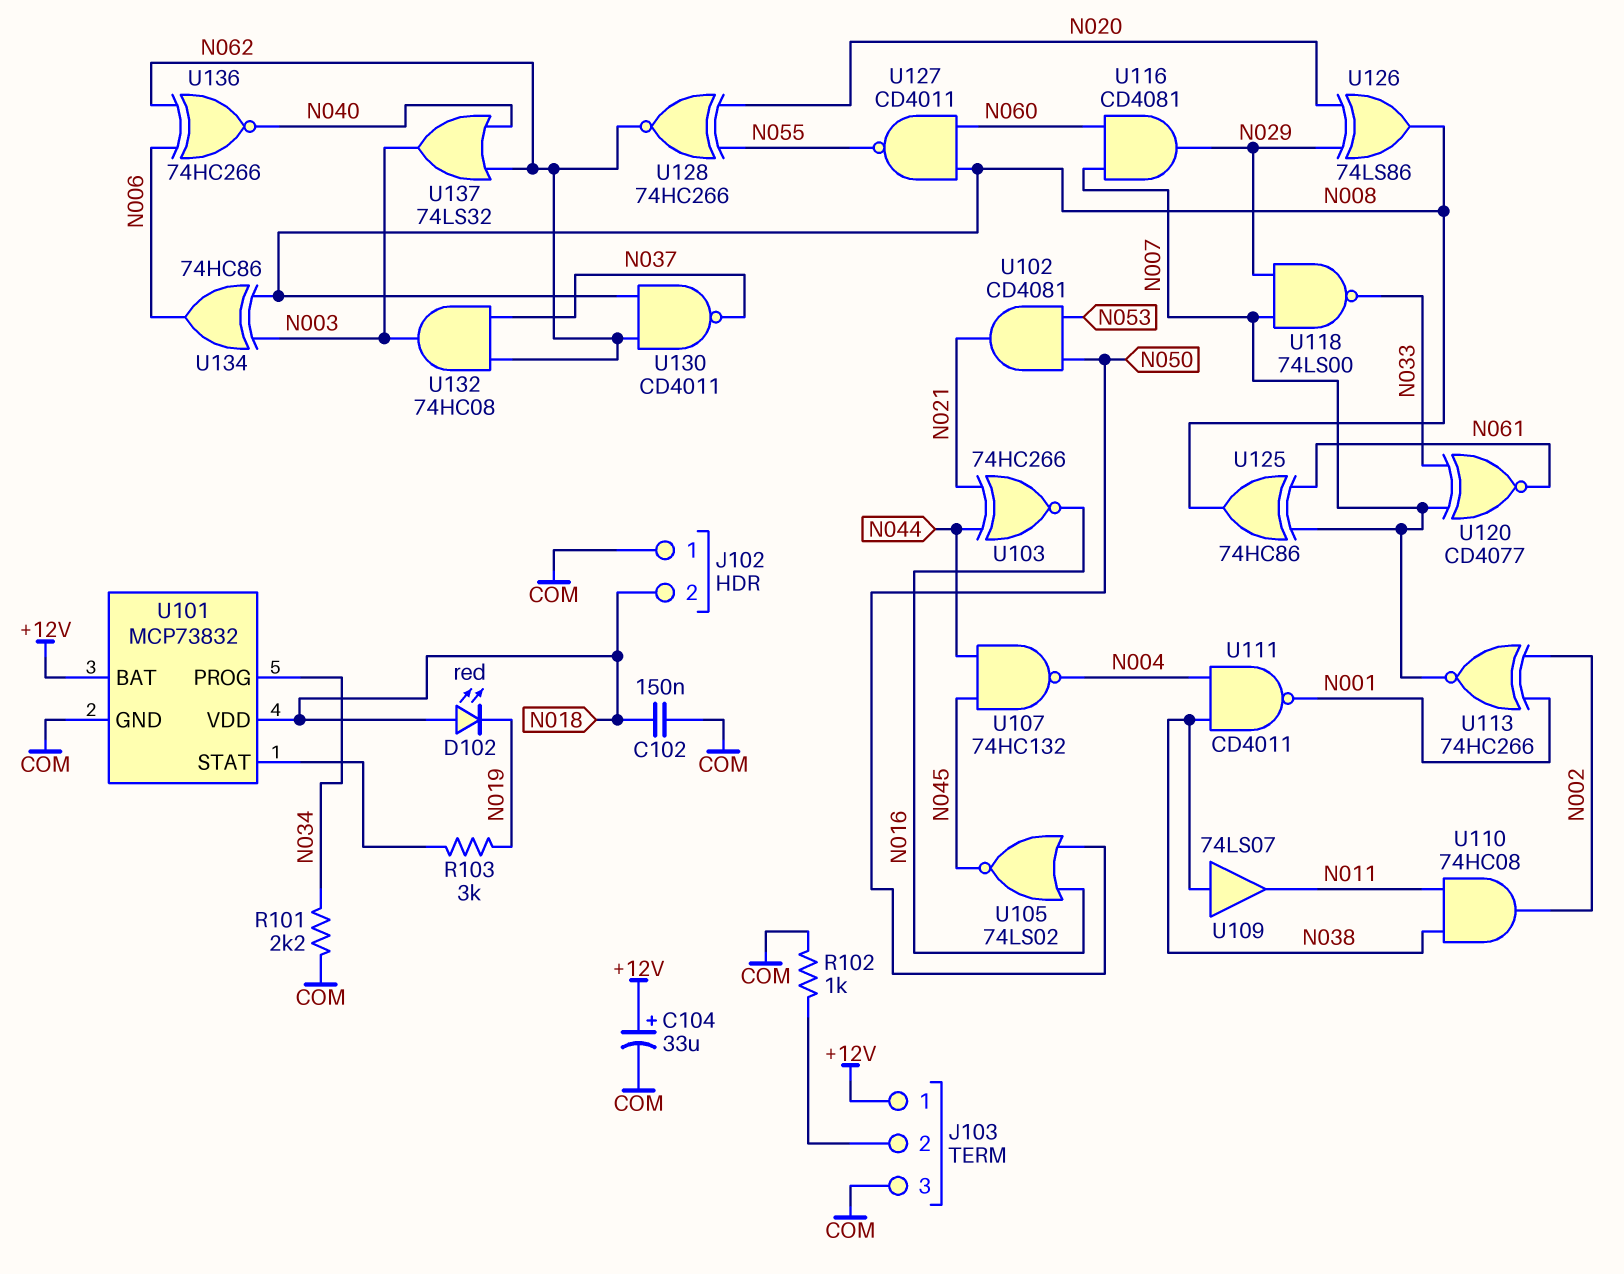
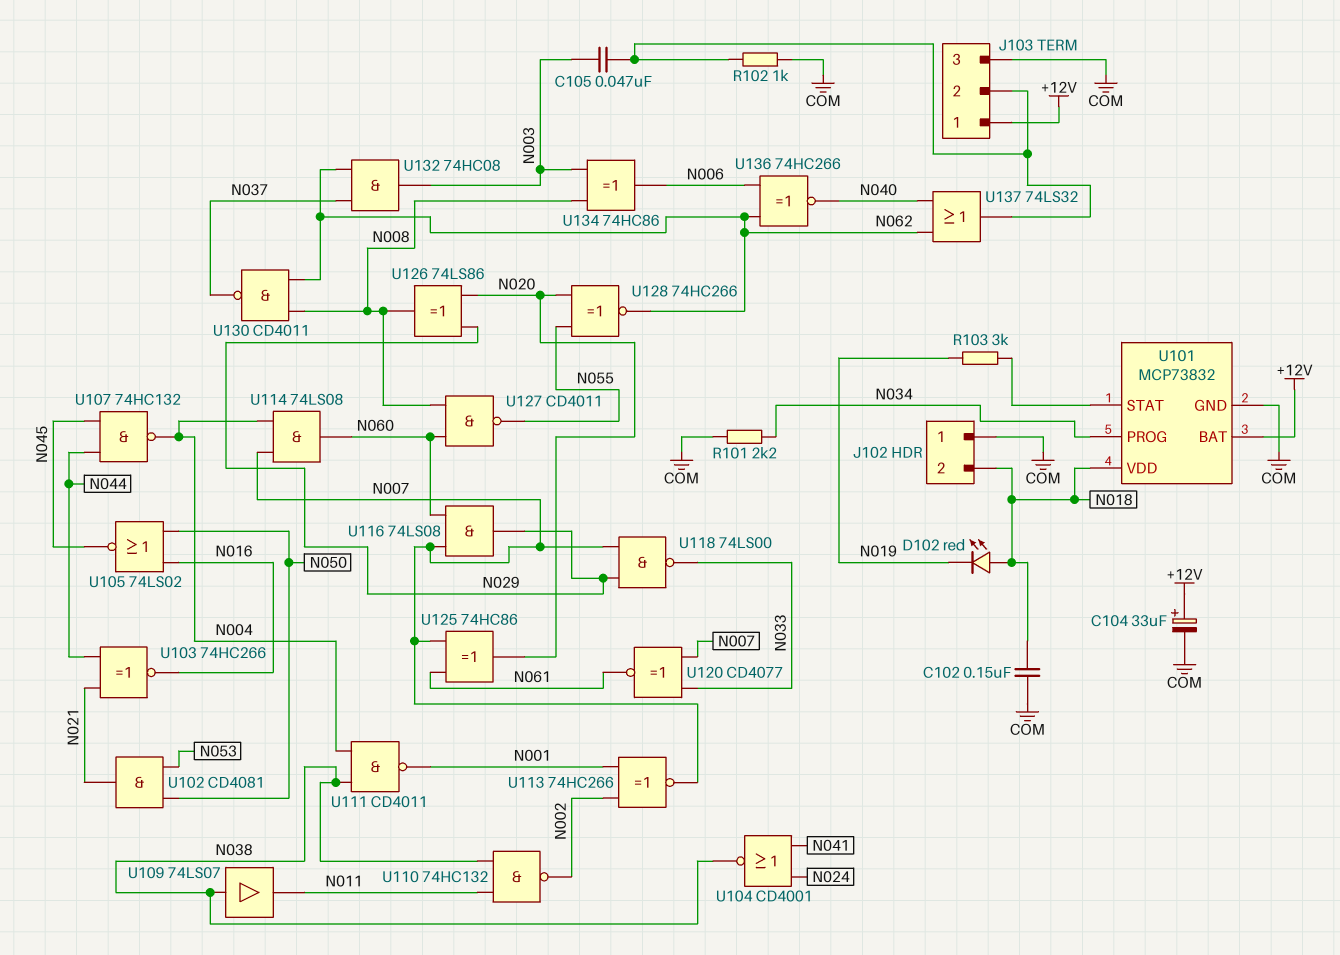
C105: none -> 47nF (J103/2, N003)
U104: none -> NOR CD4001 (in N024, in N041, out N038)
U110: AND 74HC08 (in N011, in N038, out N002) -> NAND 74HC132 (in N011, in N038, out N002)
U114: none -> AND 74LS08 (in N004, in N007, out N060)
U116: AND CD4081 (in N007, in N060, out N029) -> AND 74LS08 (in N007, in N060, out N029)
U125: XOR 74HC86 (in N007, in N061, out N008) -> XOR 74HC86 (in N007, in N061, out N020)
U137: OR 74LS32 (in N040, in N062, out N003) -> OR 74LS32 (in N040, in N062, out J103/2)

